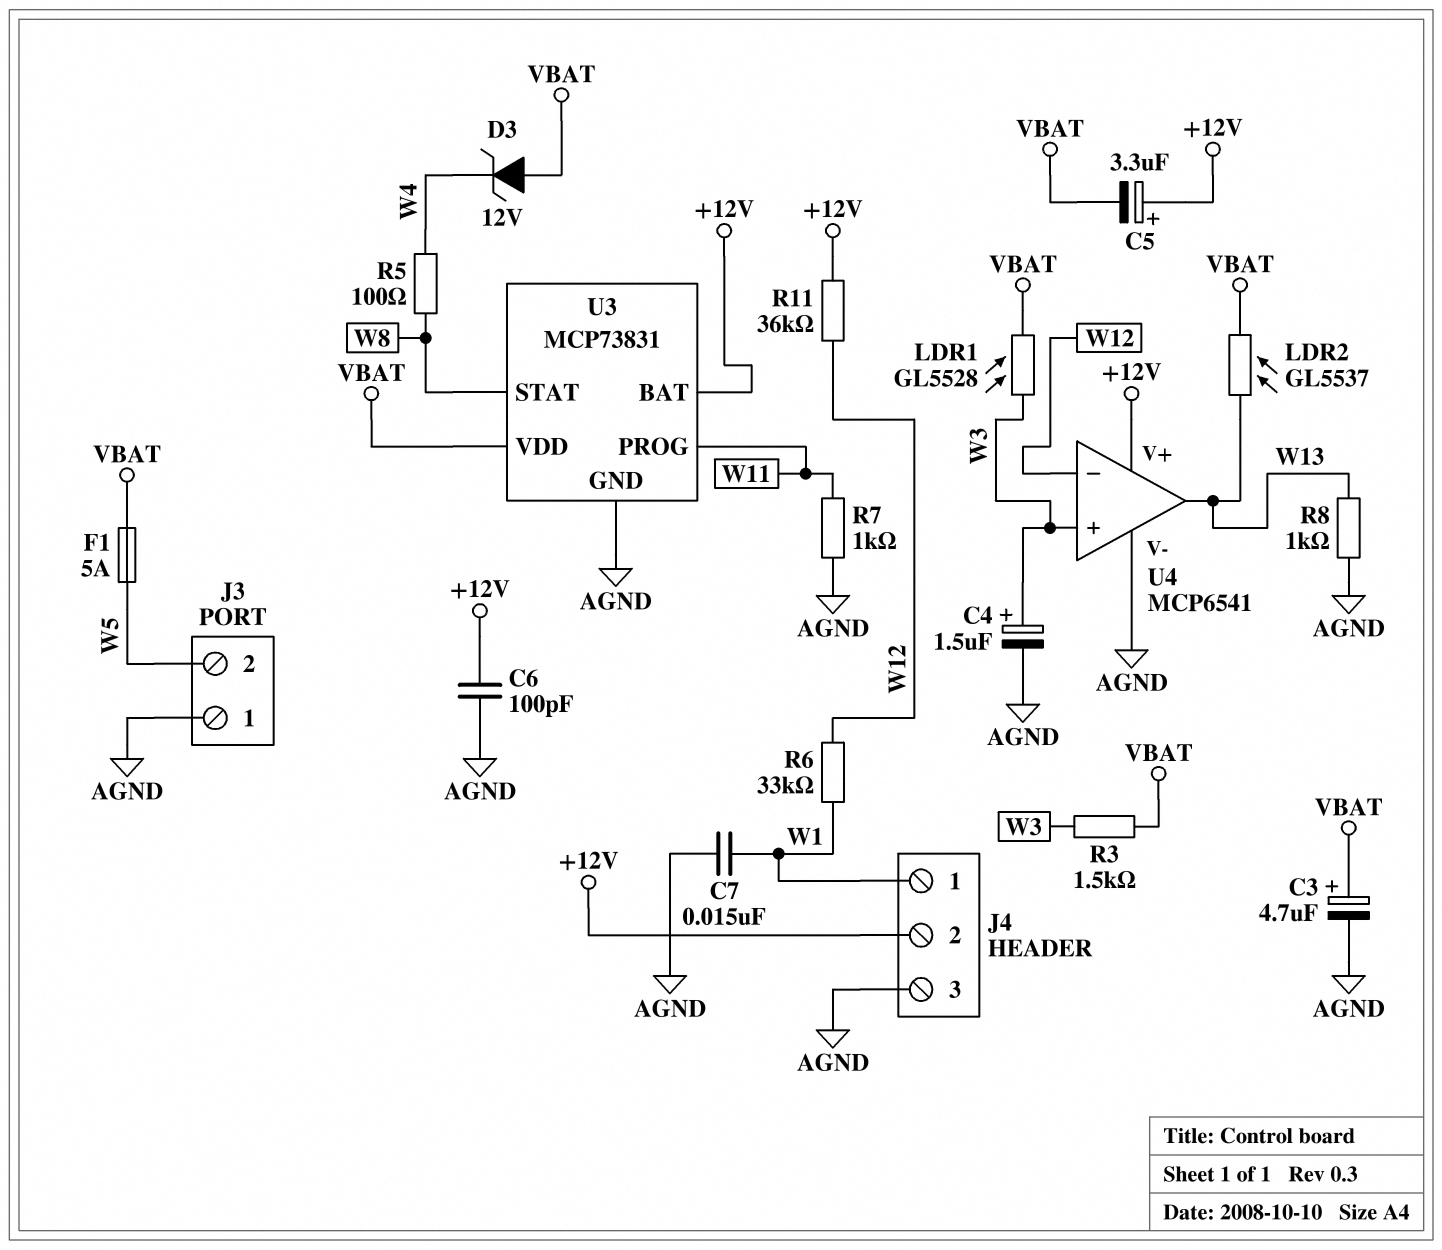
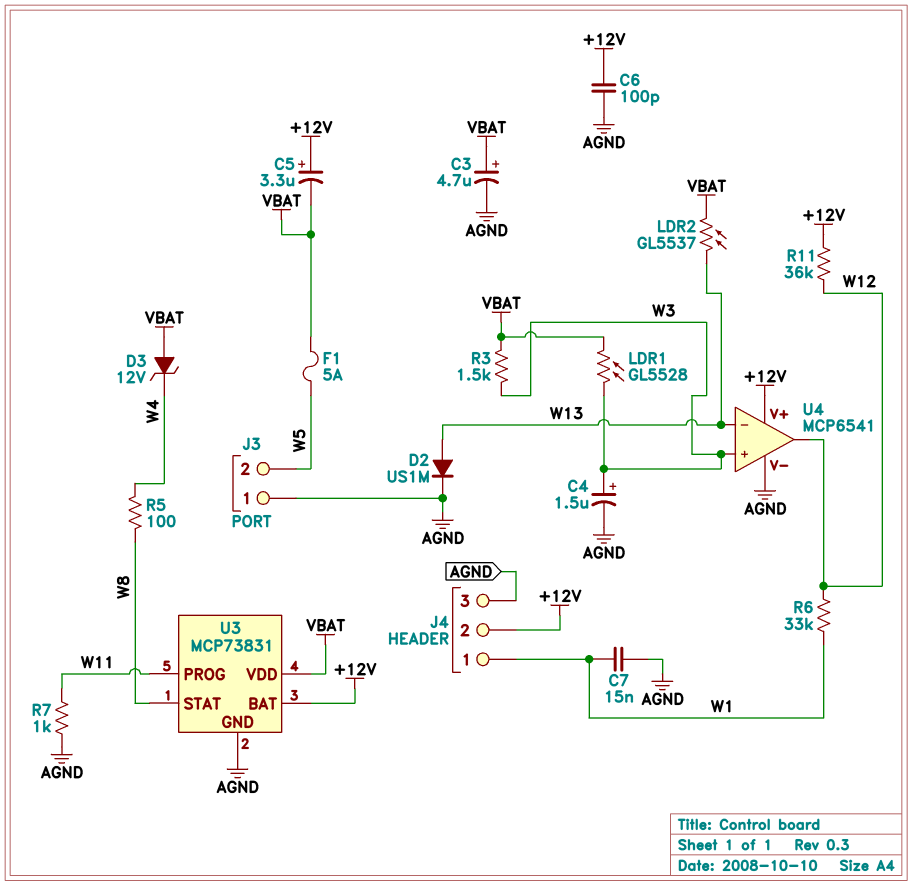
D2: none -> diode US1M (A W13, K AGND)
R8: 1k (AGND, W13) -> none
U4 pin in-: W12 -> W13
U4 pin out: W13 -> W12

